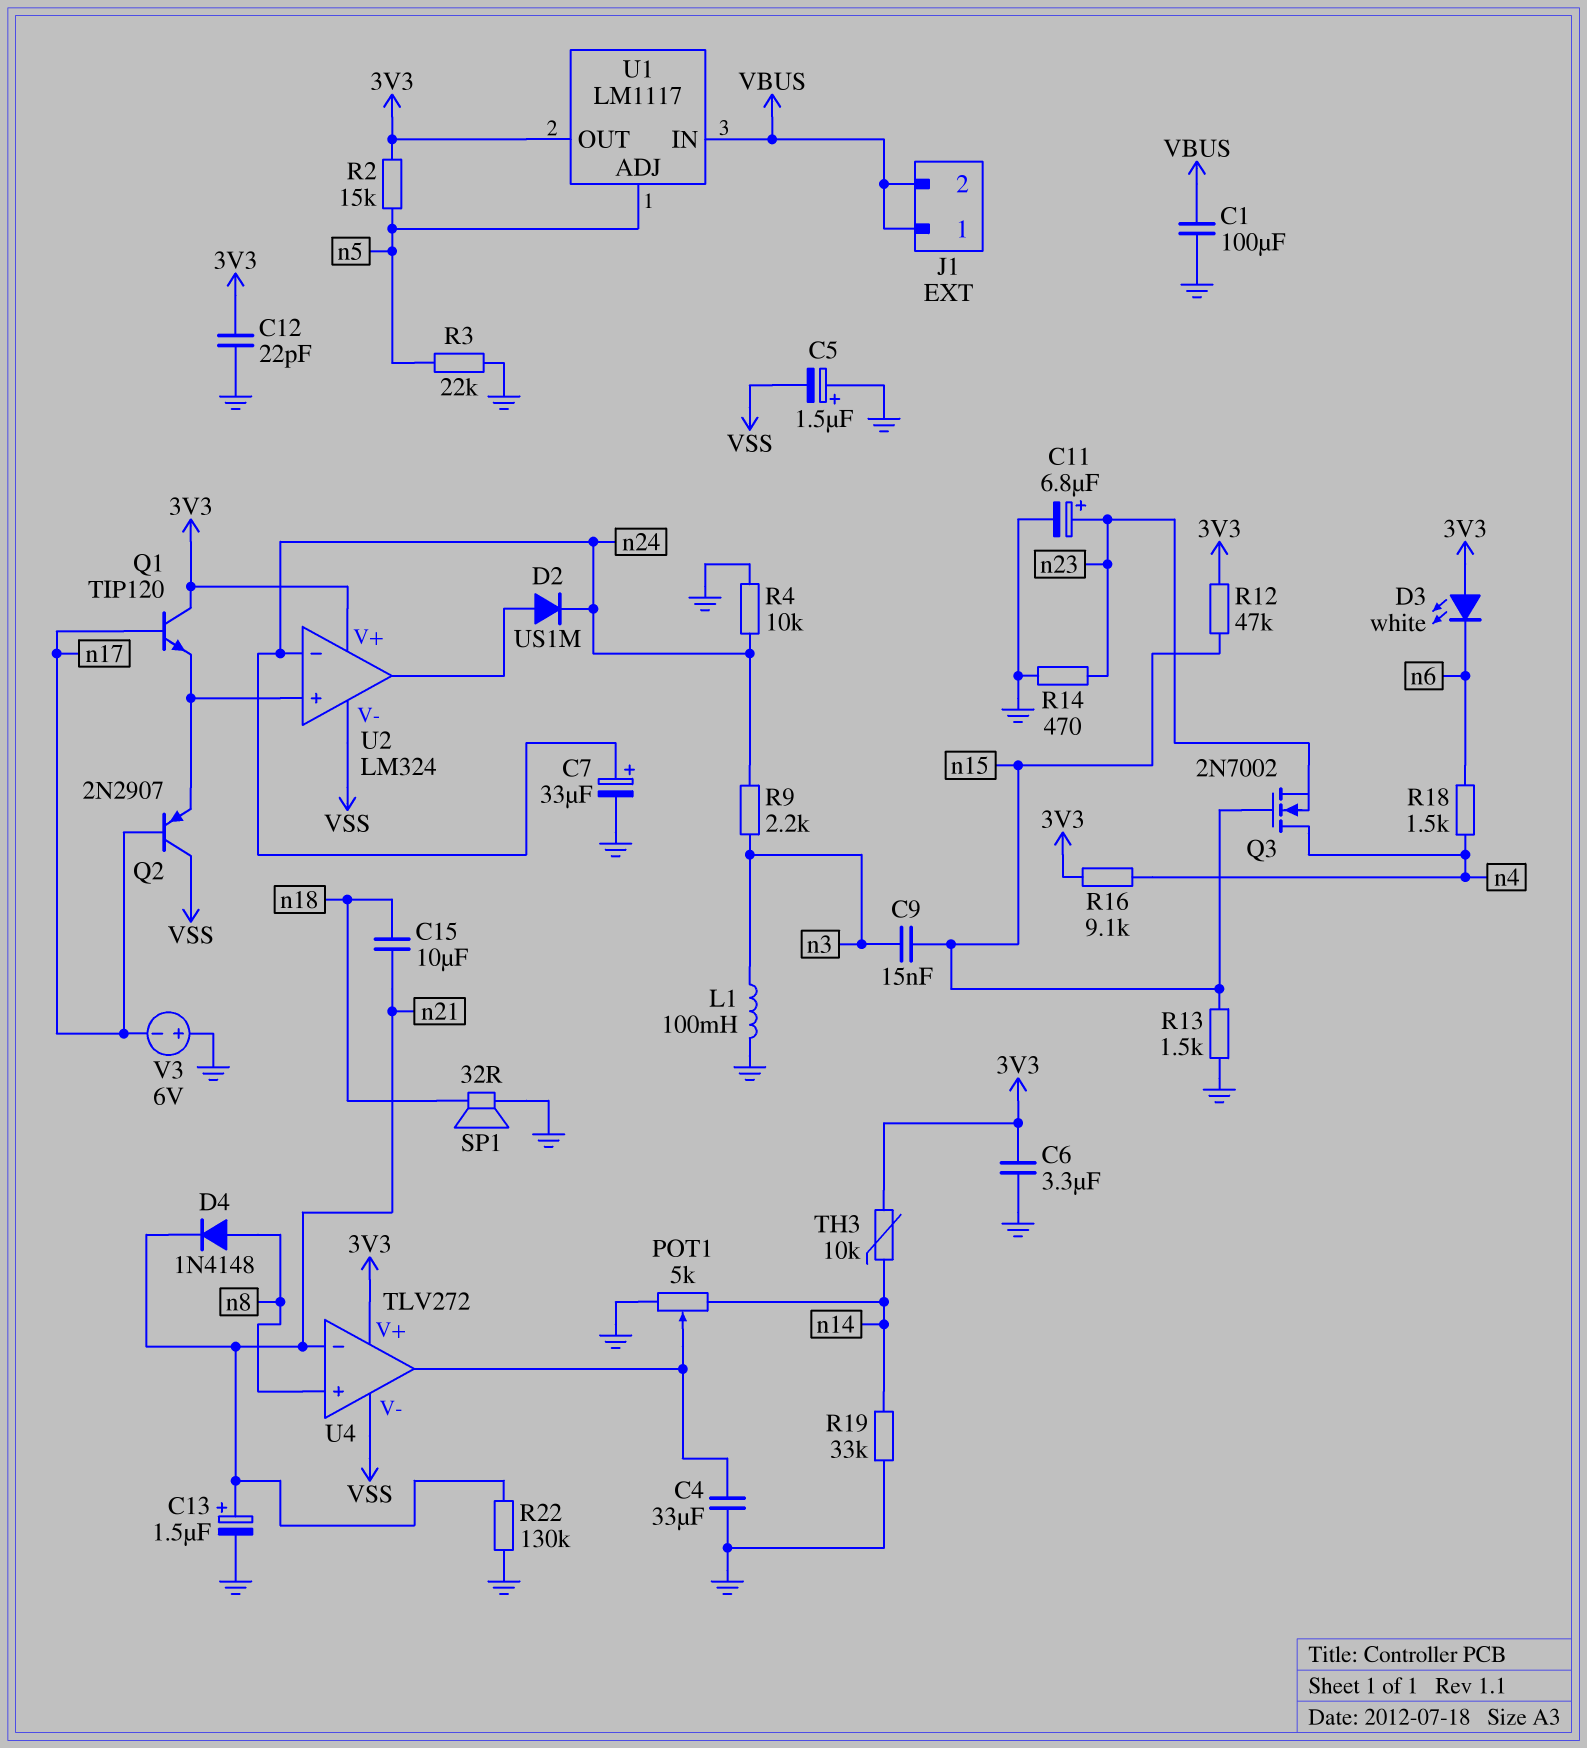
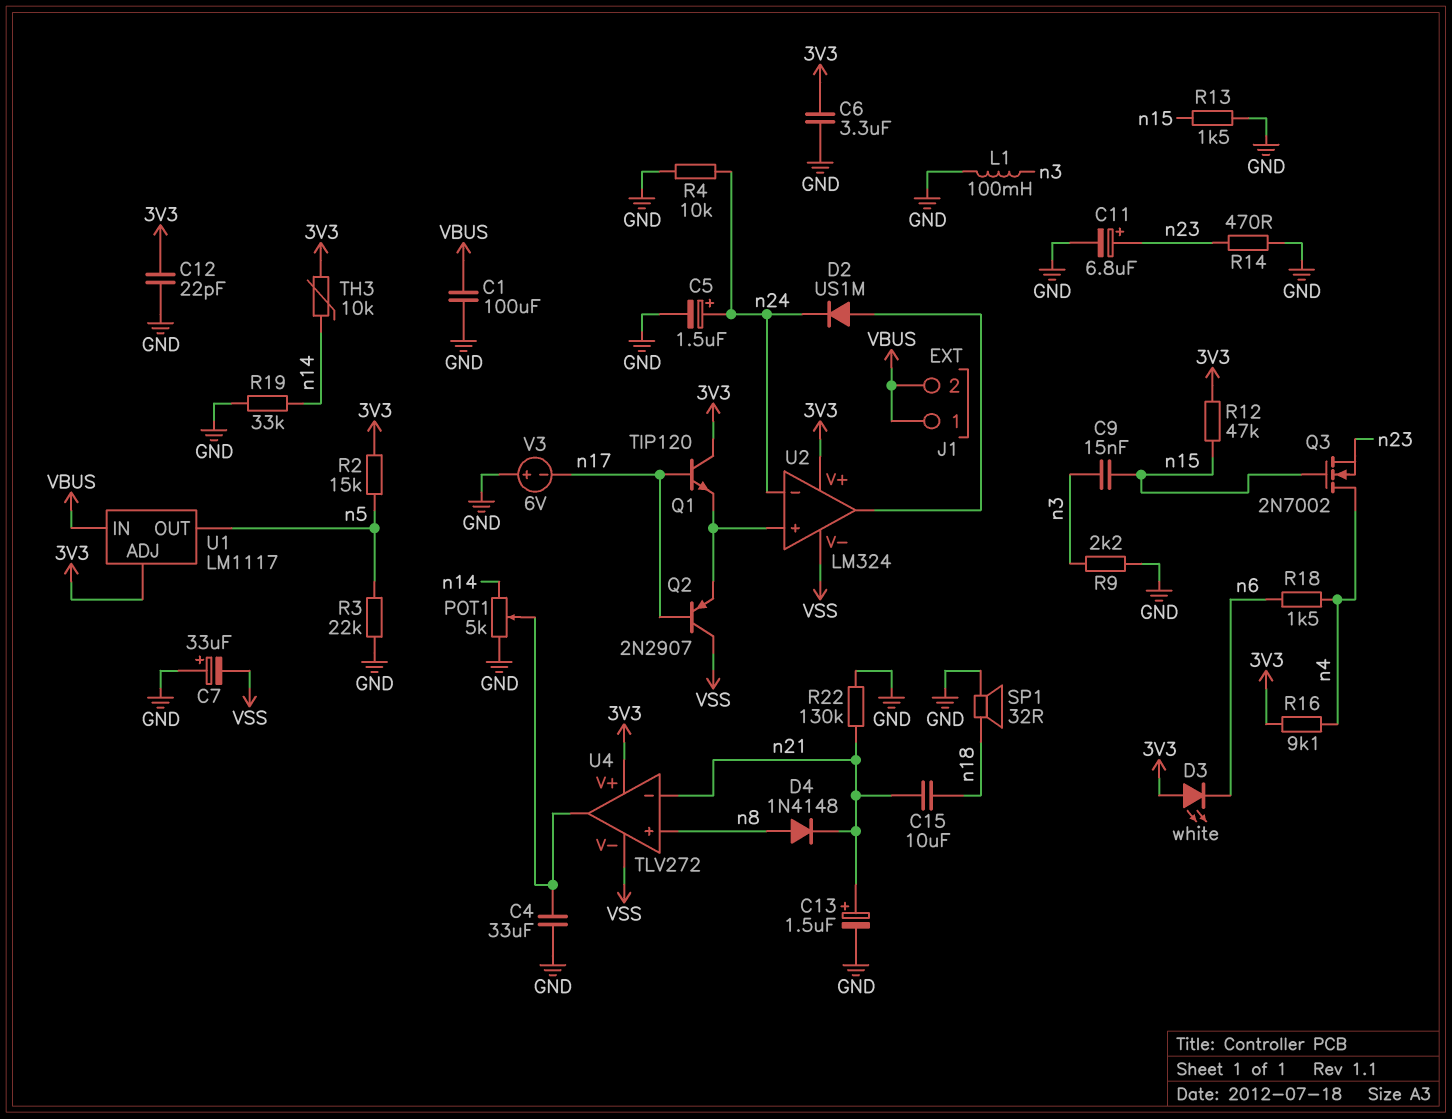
C5: 1.5uF (plus GND, minus VSS) -> 1.5uF (plus n24, minus GND)
C7: 33uF (plus n24, minus GND) -> 33uF (plus GND, minus VSS)
R9: 2.2k (n3, n24) -> 2.2k (GND, n3)
U1 pin ADJ: n5 -> 3V3
U1 pin OUT: 3V3 -> n5

